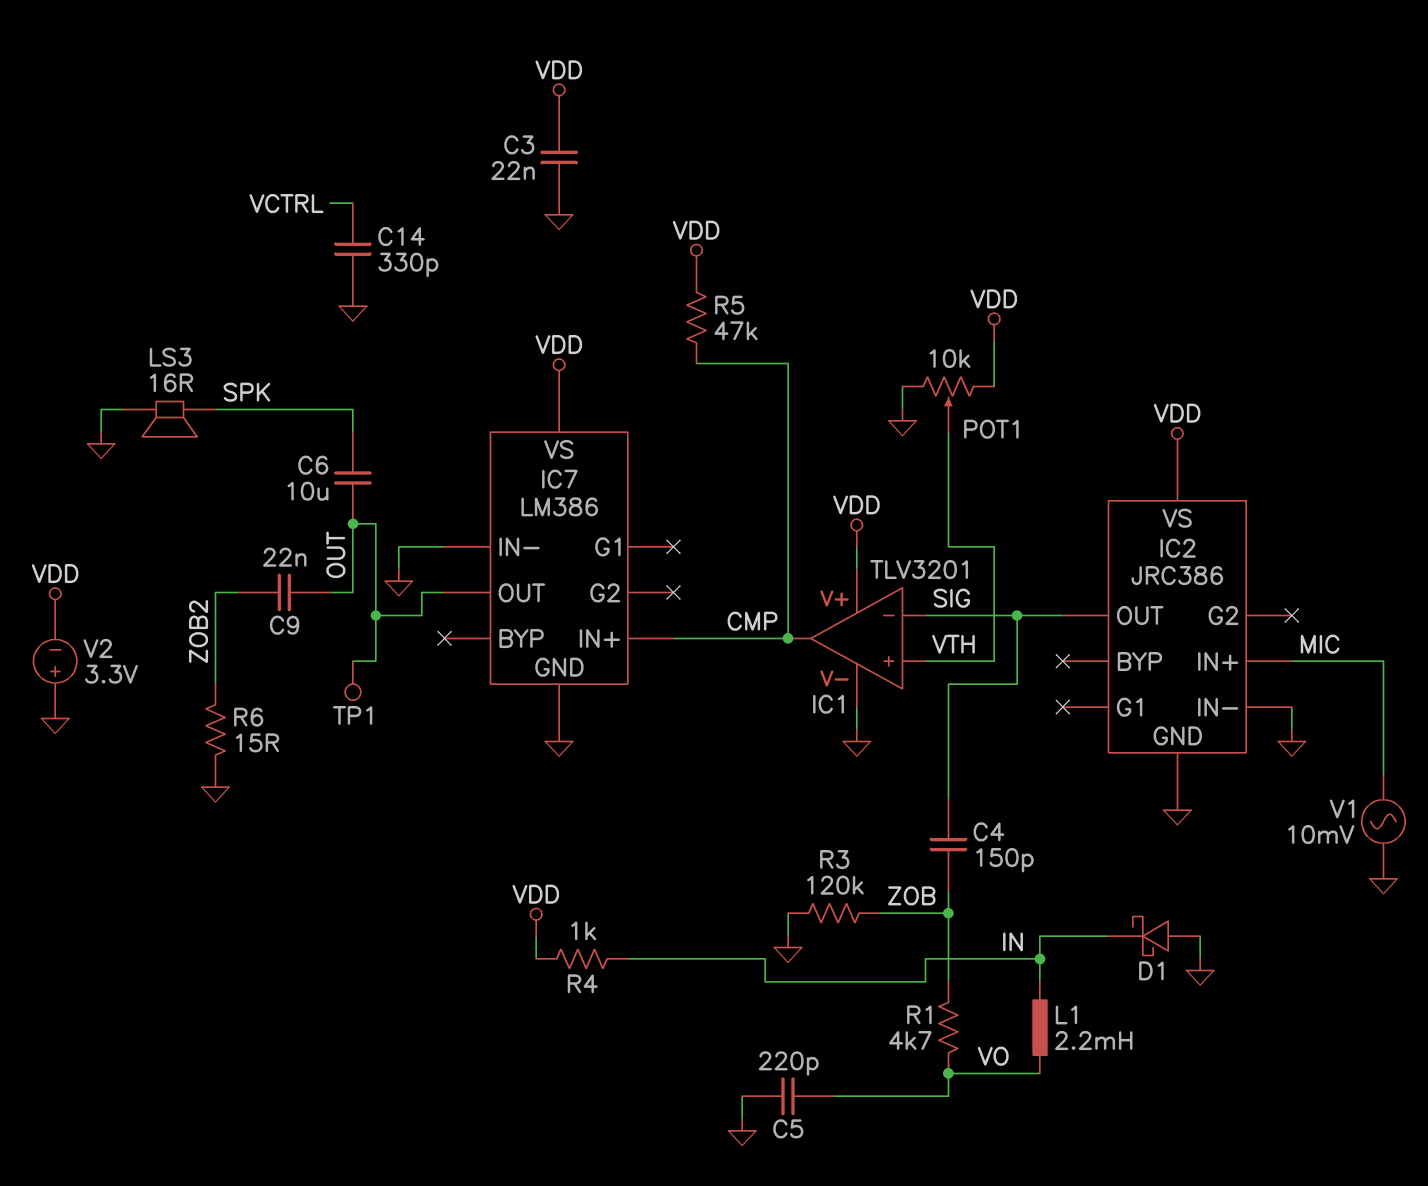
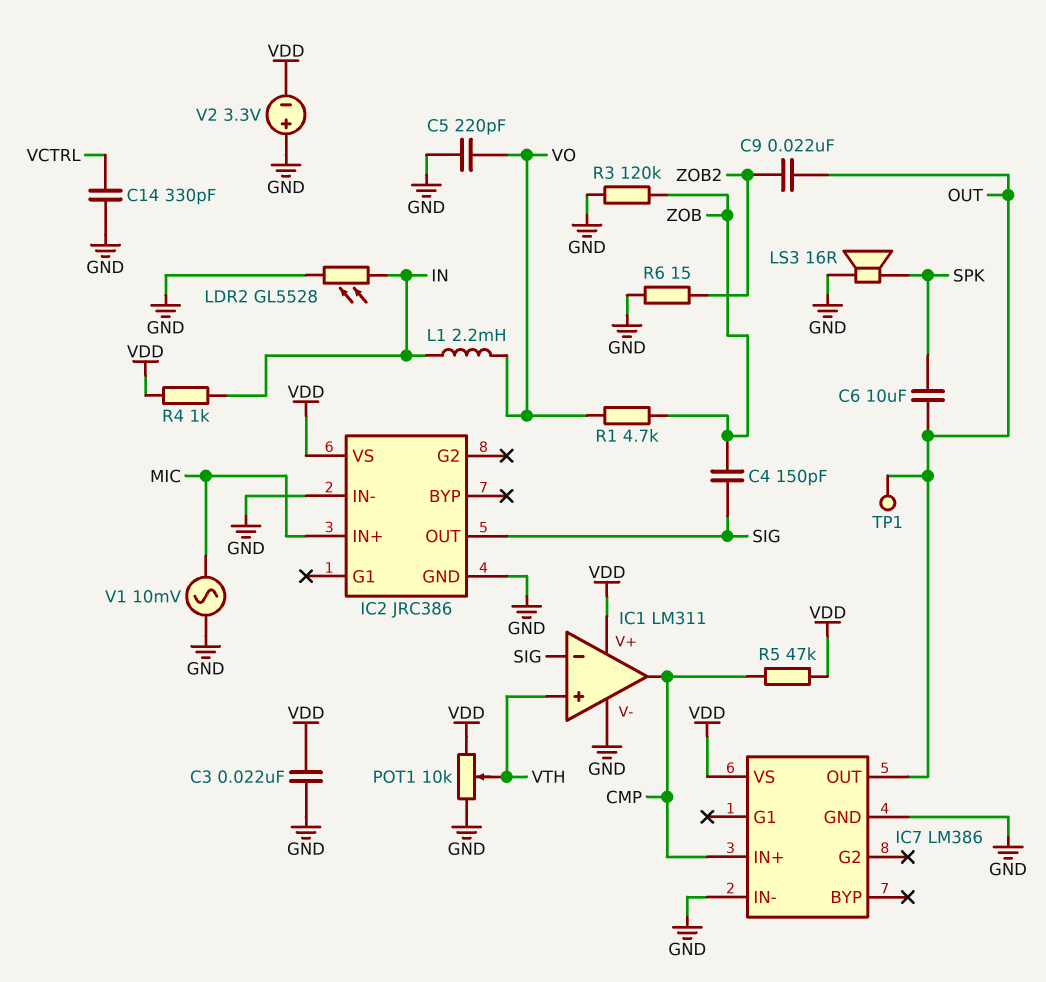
D1: schottky (A GND, K IN) -> none
IC1: TLV3201 -> LM311
LDR2: none -> GL5528 (GND, IN)

